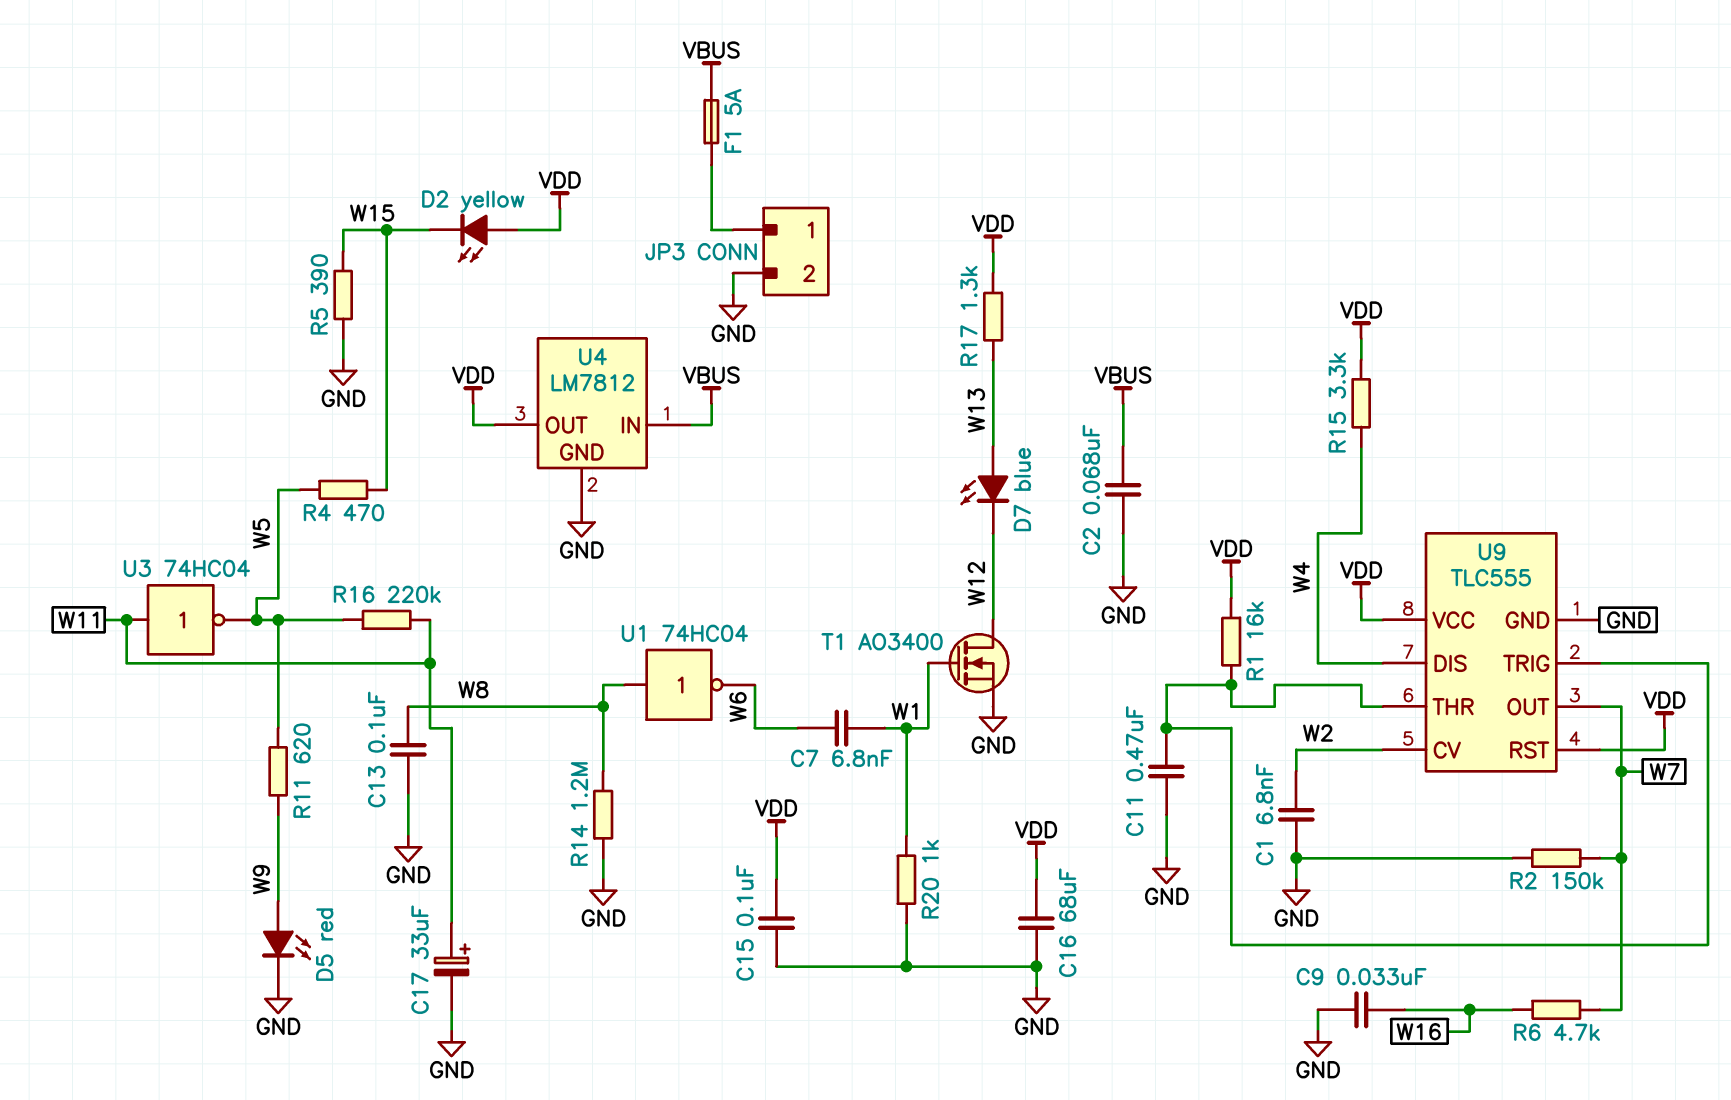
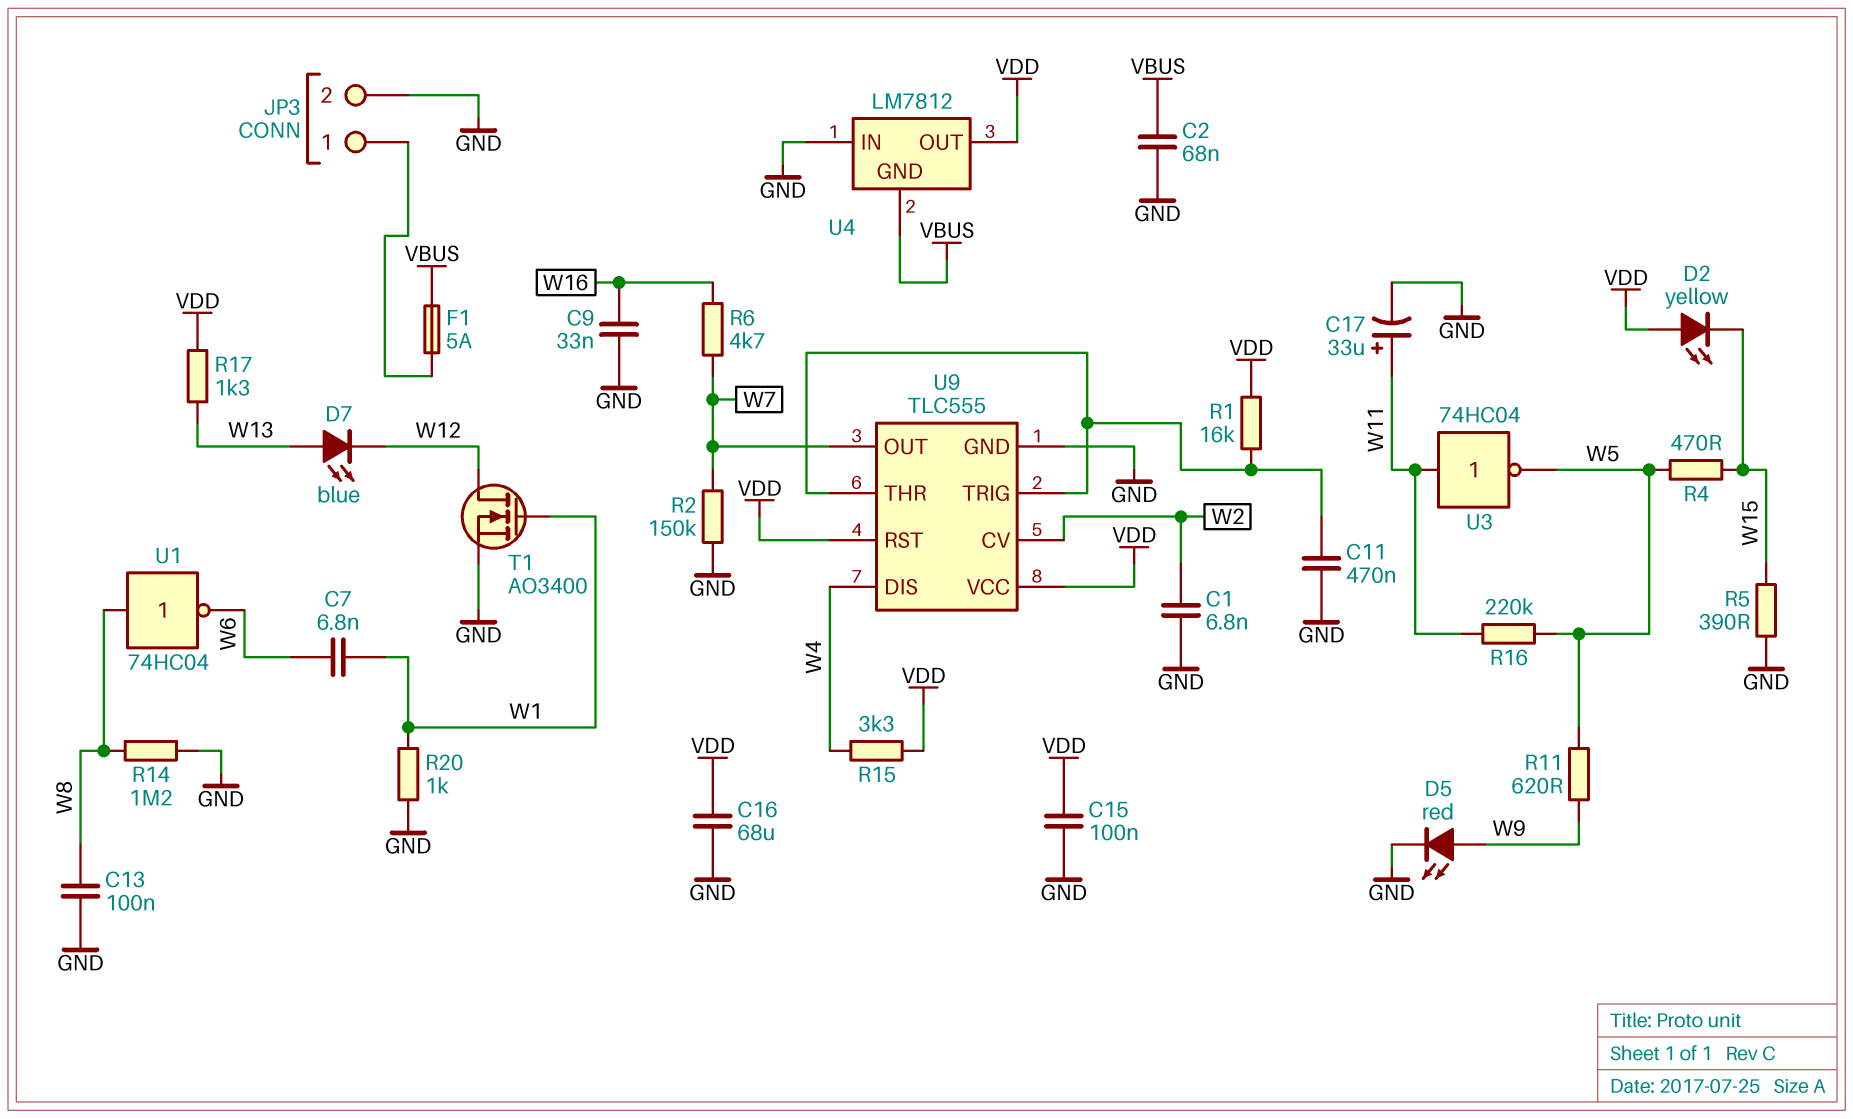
U4 pin GND: GND -> VBUS
U4 pin IN: VBUS -> GND

